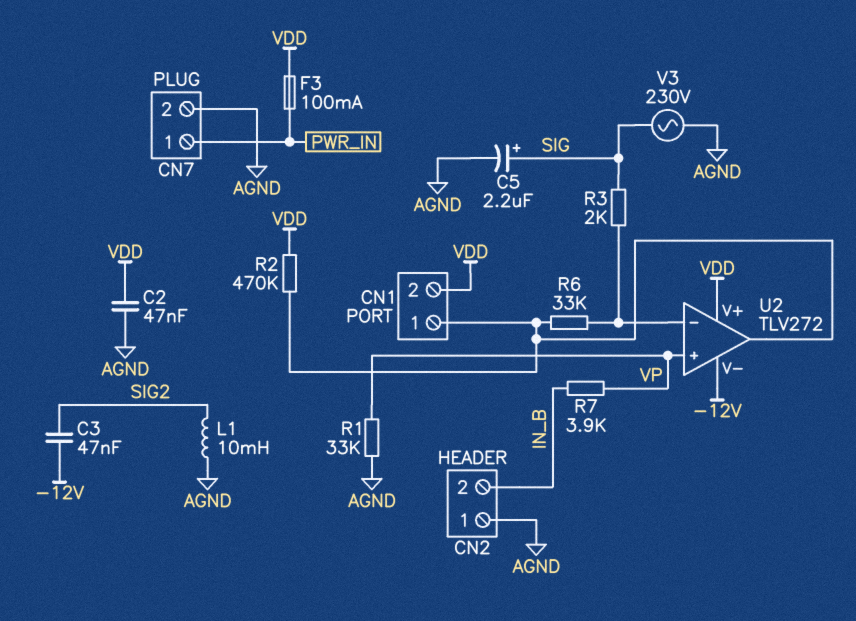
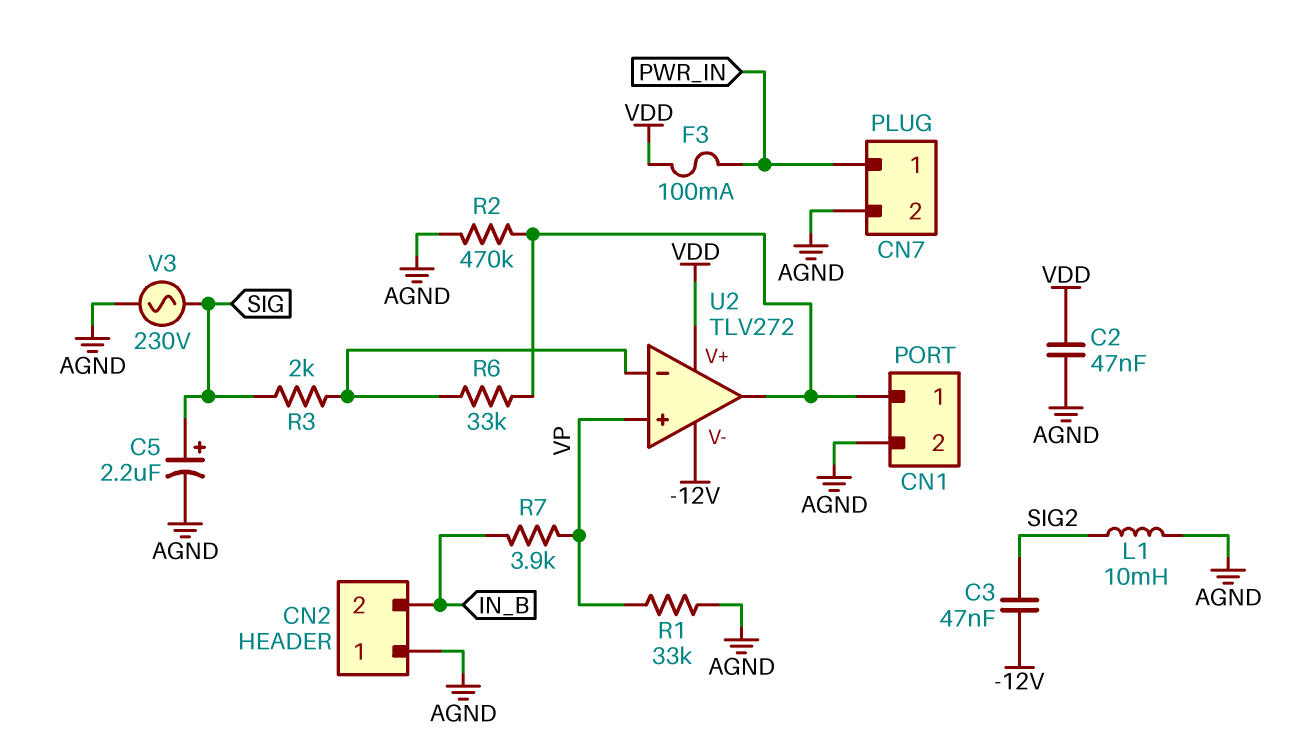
CN1 pin 2: VDD -> AGND
R2: 470k (CN1/1, VDD) -> 470k (AGND, CN1/1)

